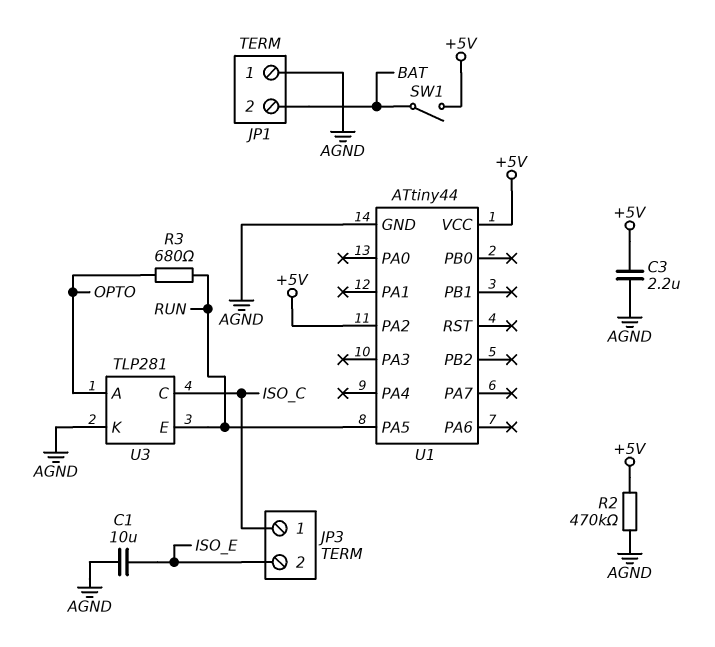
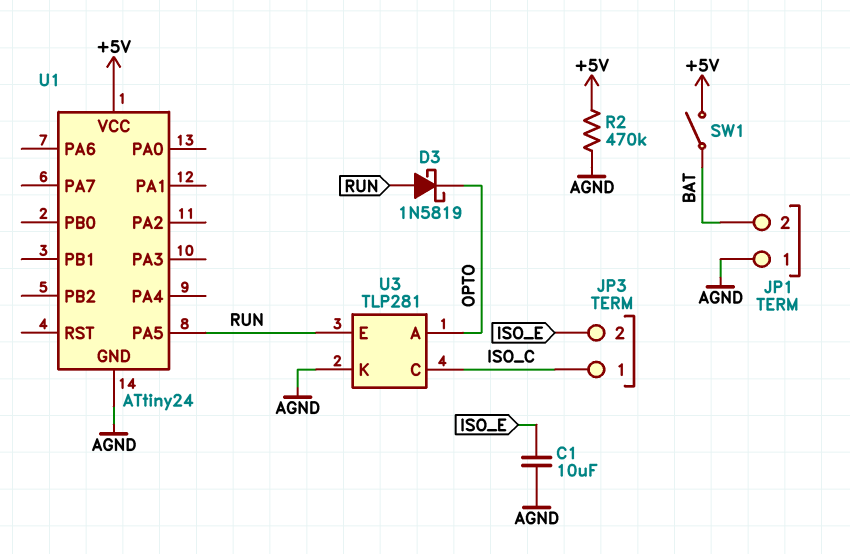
C3: 2.2uF (+5V, AGND) -> none
D3: none -> schottky 1N5819 (A RUN, K OPTO)
R3: 680 (OPTO, RUN) -> none
U1: ATtiny44 -> ATtiny24
U1 pin PA2: +5V -> none

